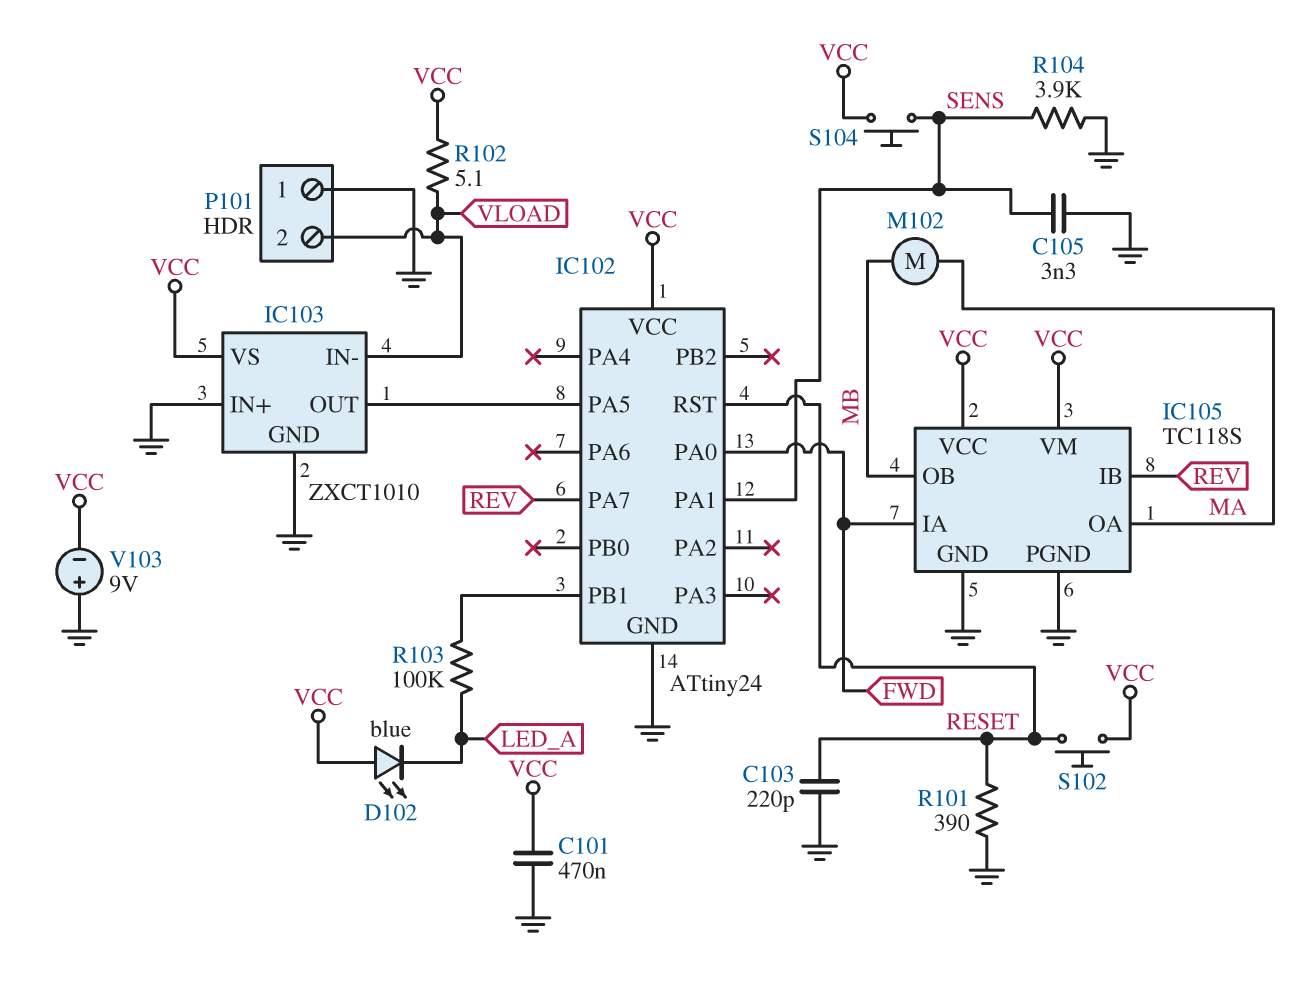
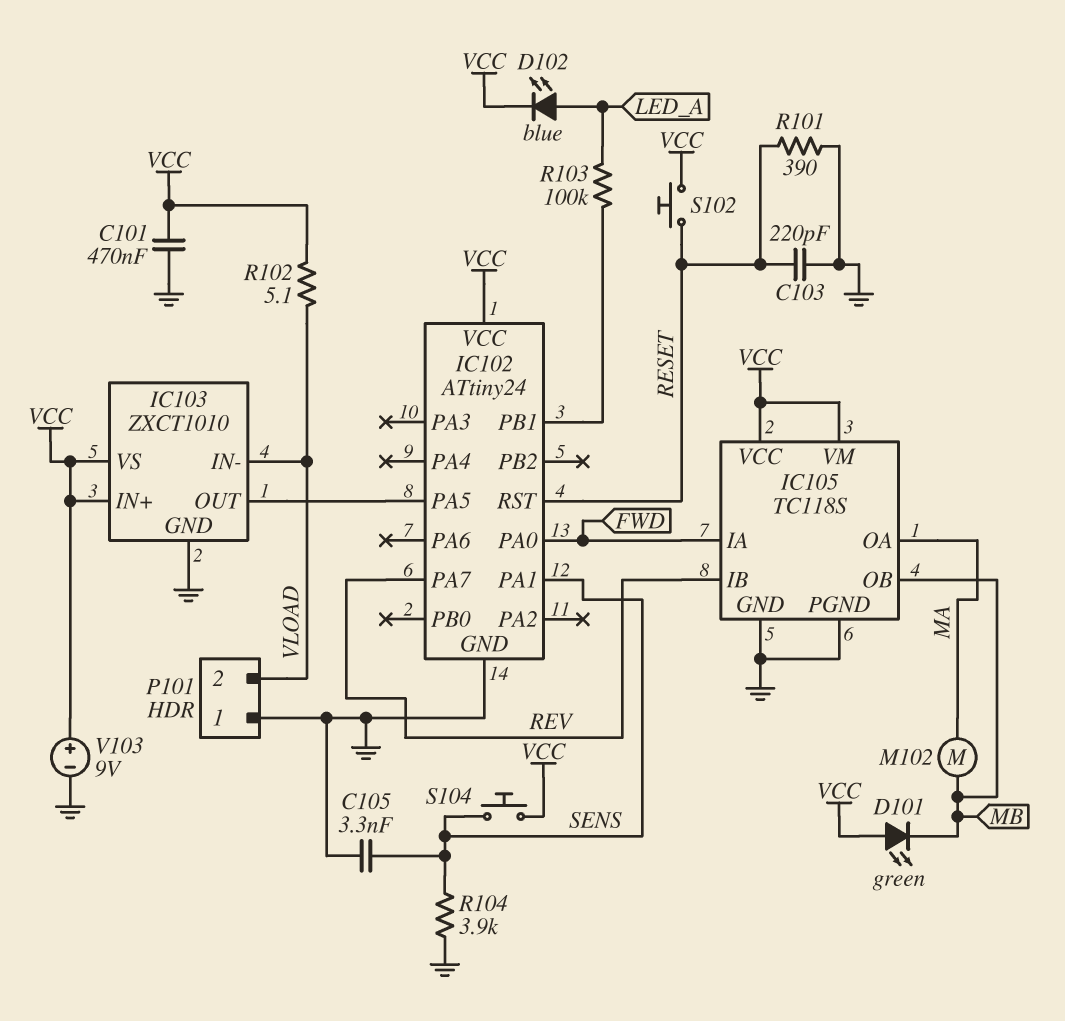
D101: none -> LED green (A VCC, K MB)
D102: LED blue (A VCC, K LED_A) -> LED blue (A LED_A, K VCC)
IC103 pin IN+: GND -> VCC
V103: 9V (plus GND, minus VCC) -> 9V (plus VCC, minus GND)

